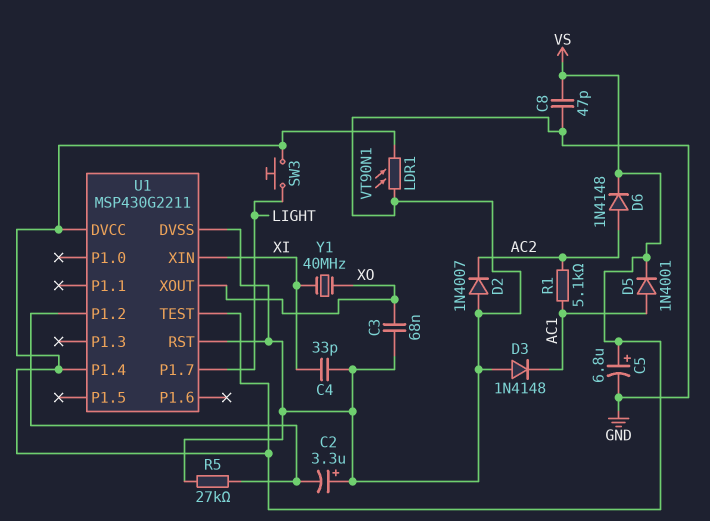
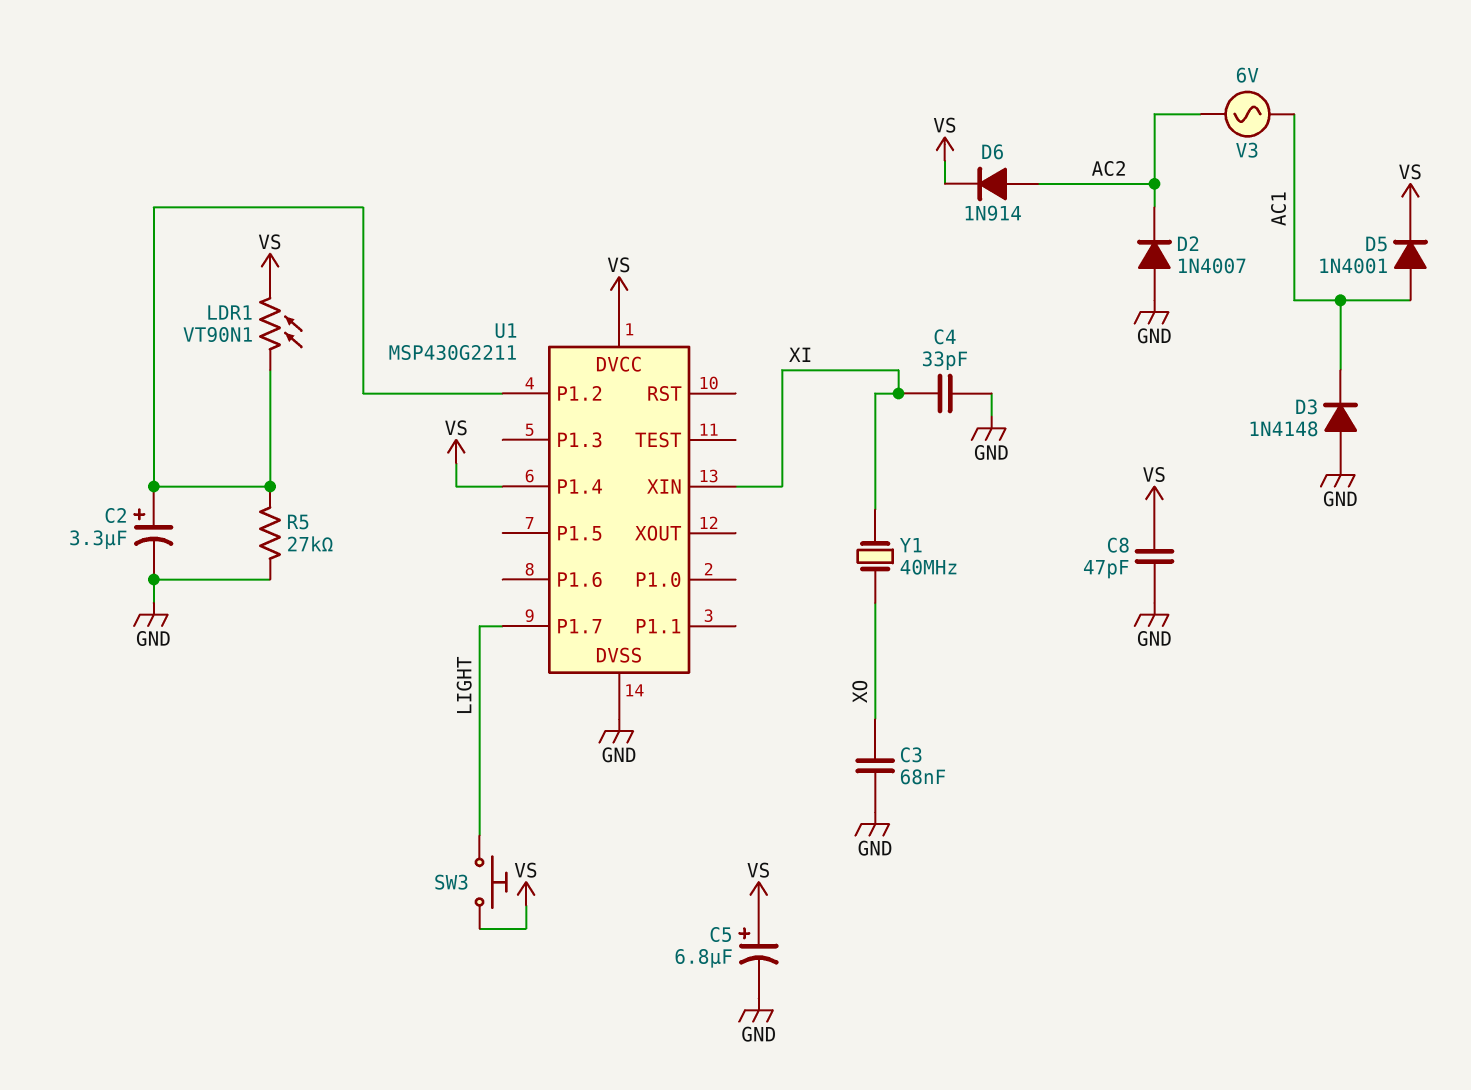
C2: 3.3uF (plus GND, minus U1/P1.2) -> 3.3uF (plus U1/P1.2, minus GND)
D6: diode 1N4148 (A AC2, K VS) -> diode 1N914 (A AC2, K VS)
LDR1: VT90N1 (GND, VS) -> VT90N1 (U1/P1.2, VS)
R1: 5.1k (AC1, AC2) -> none
U1 pin RST: GND -> none
U1 pin TEST: VS -> none
U1 pin XOUT: XO -> none
V3: none -> AC 6V (AC1, AC2)

